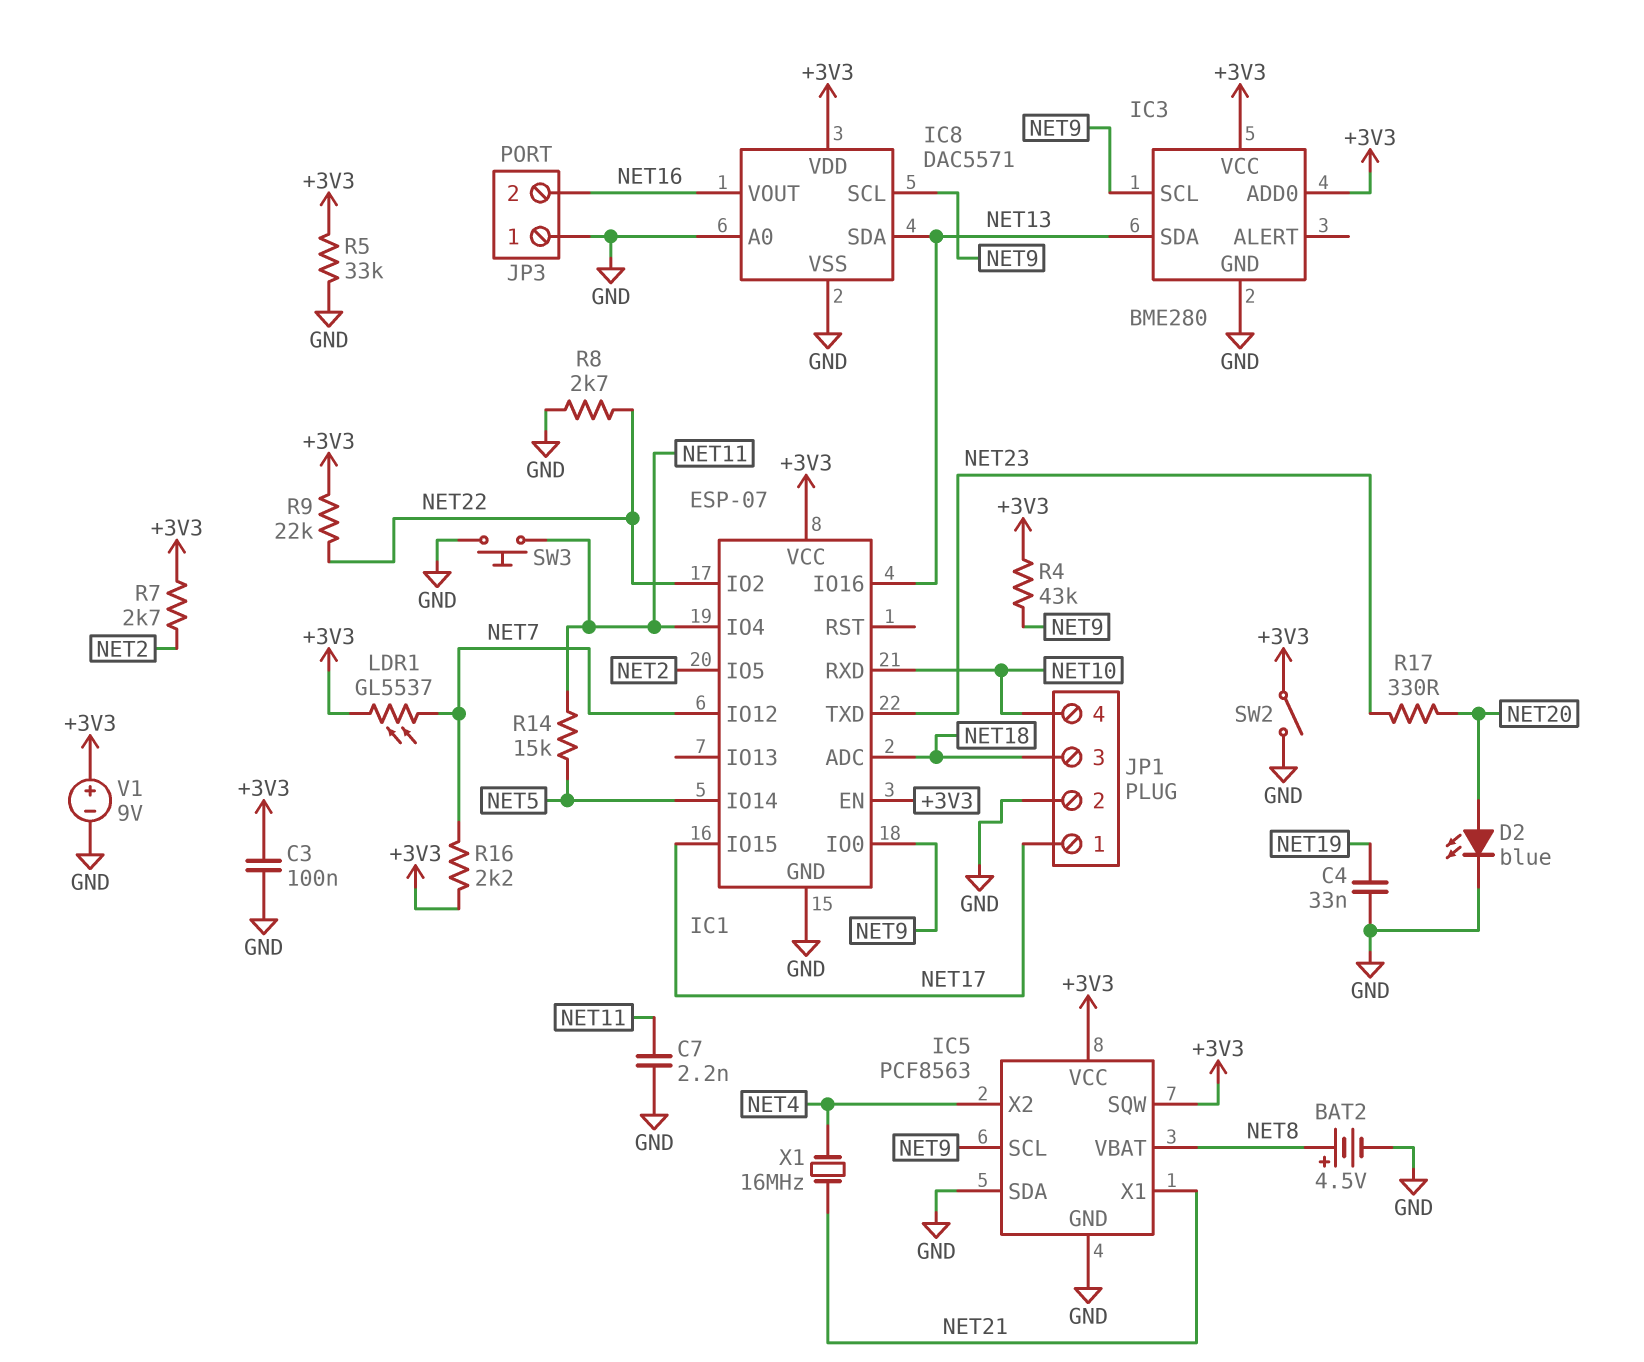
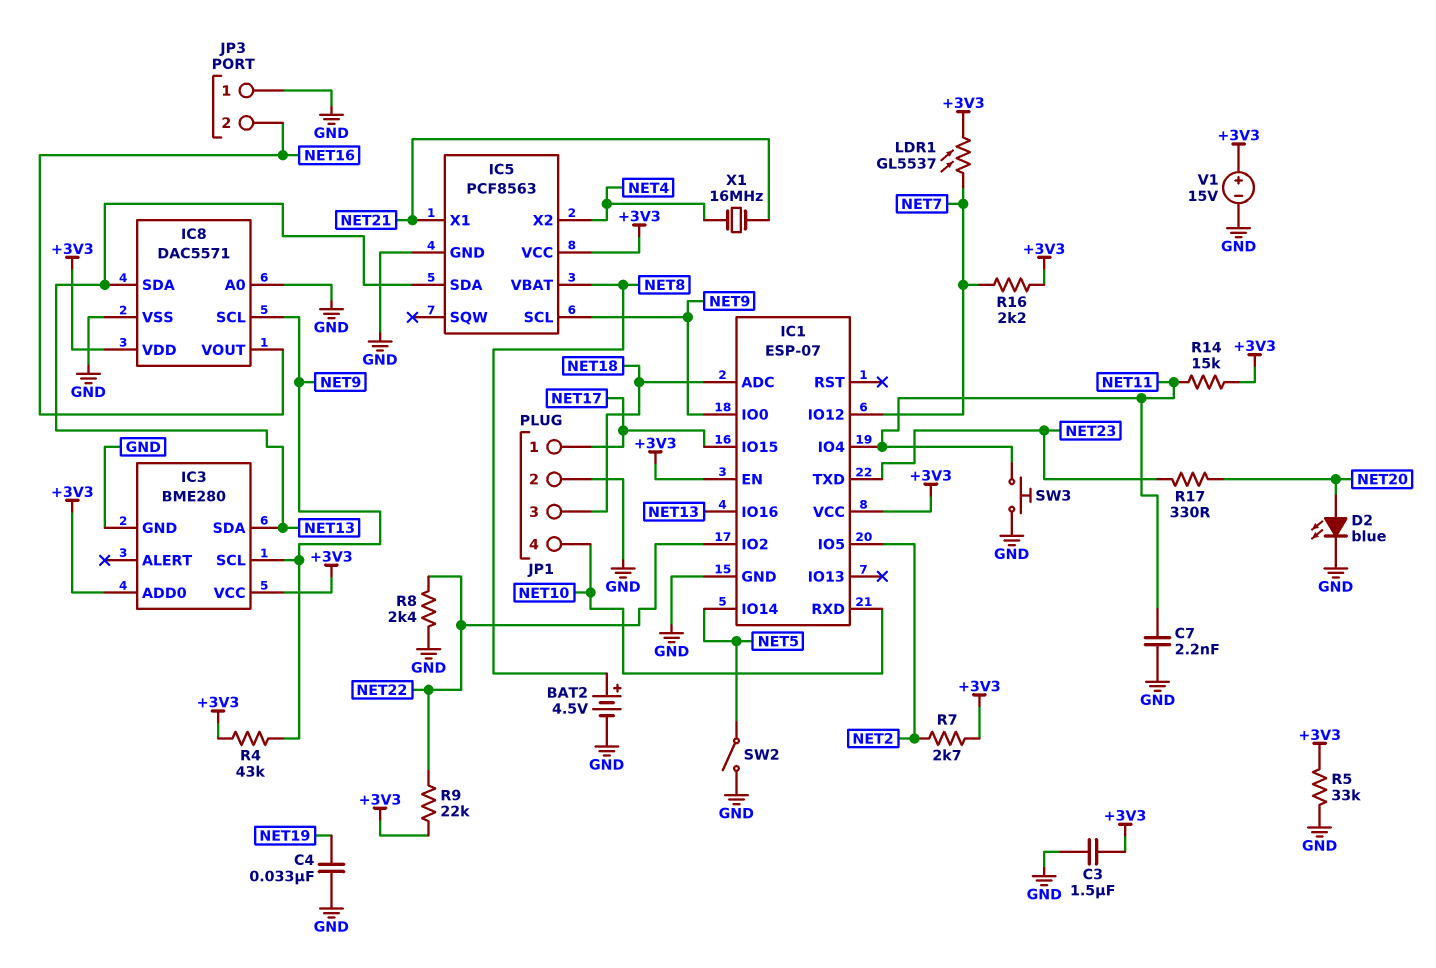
C3: 100nF (+3V3, GND) -> 1.5uF (+3V3, GND)
IC5 pin SDA: GND -> NET13
IC5 pin SQW: +3V3 -> none
R8: 2.7k (GND, NET22) -> 2.4k (GND, NET22)
R14: 15k (NET5, NET11) -> 15k (+3V3, NET11)
SW2: switch (+3V3, GND) -> switch (GND, NET5)
V1: 9V (plus +3V3, minus GND) -> 15V (plus +3V3, minus GND)

